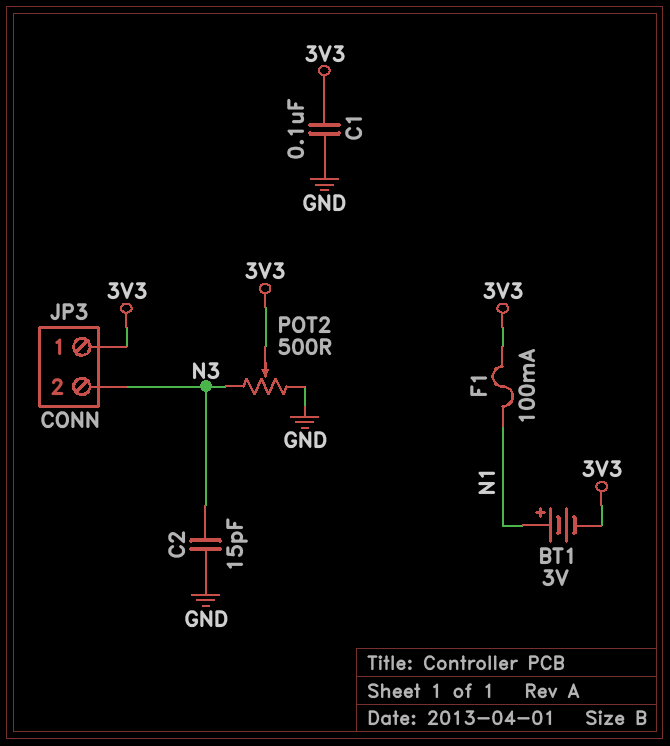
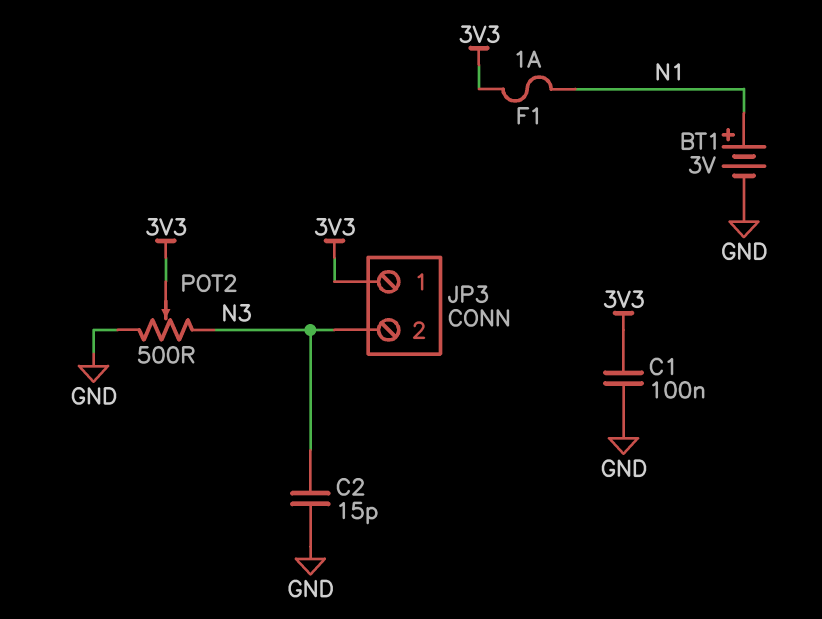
BT1: 3V (plus N1, minus 3V3) -> 3V (plus N1, minus GND)
F1: 100mA (3V3, N1) -> 1A (3V3, N1)

